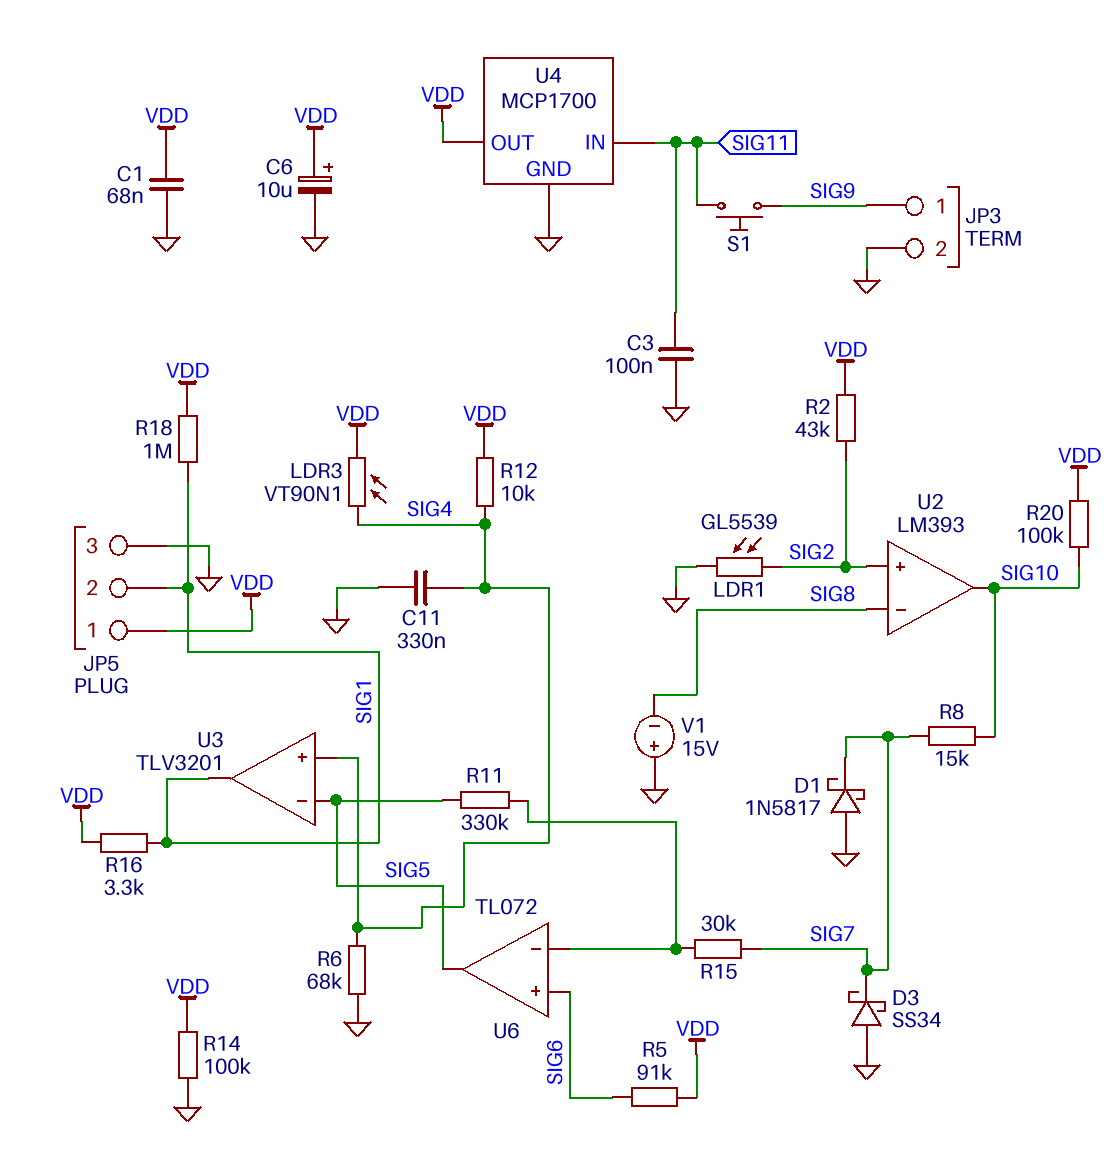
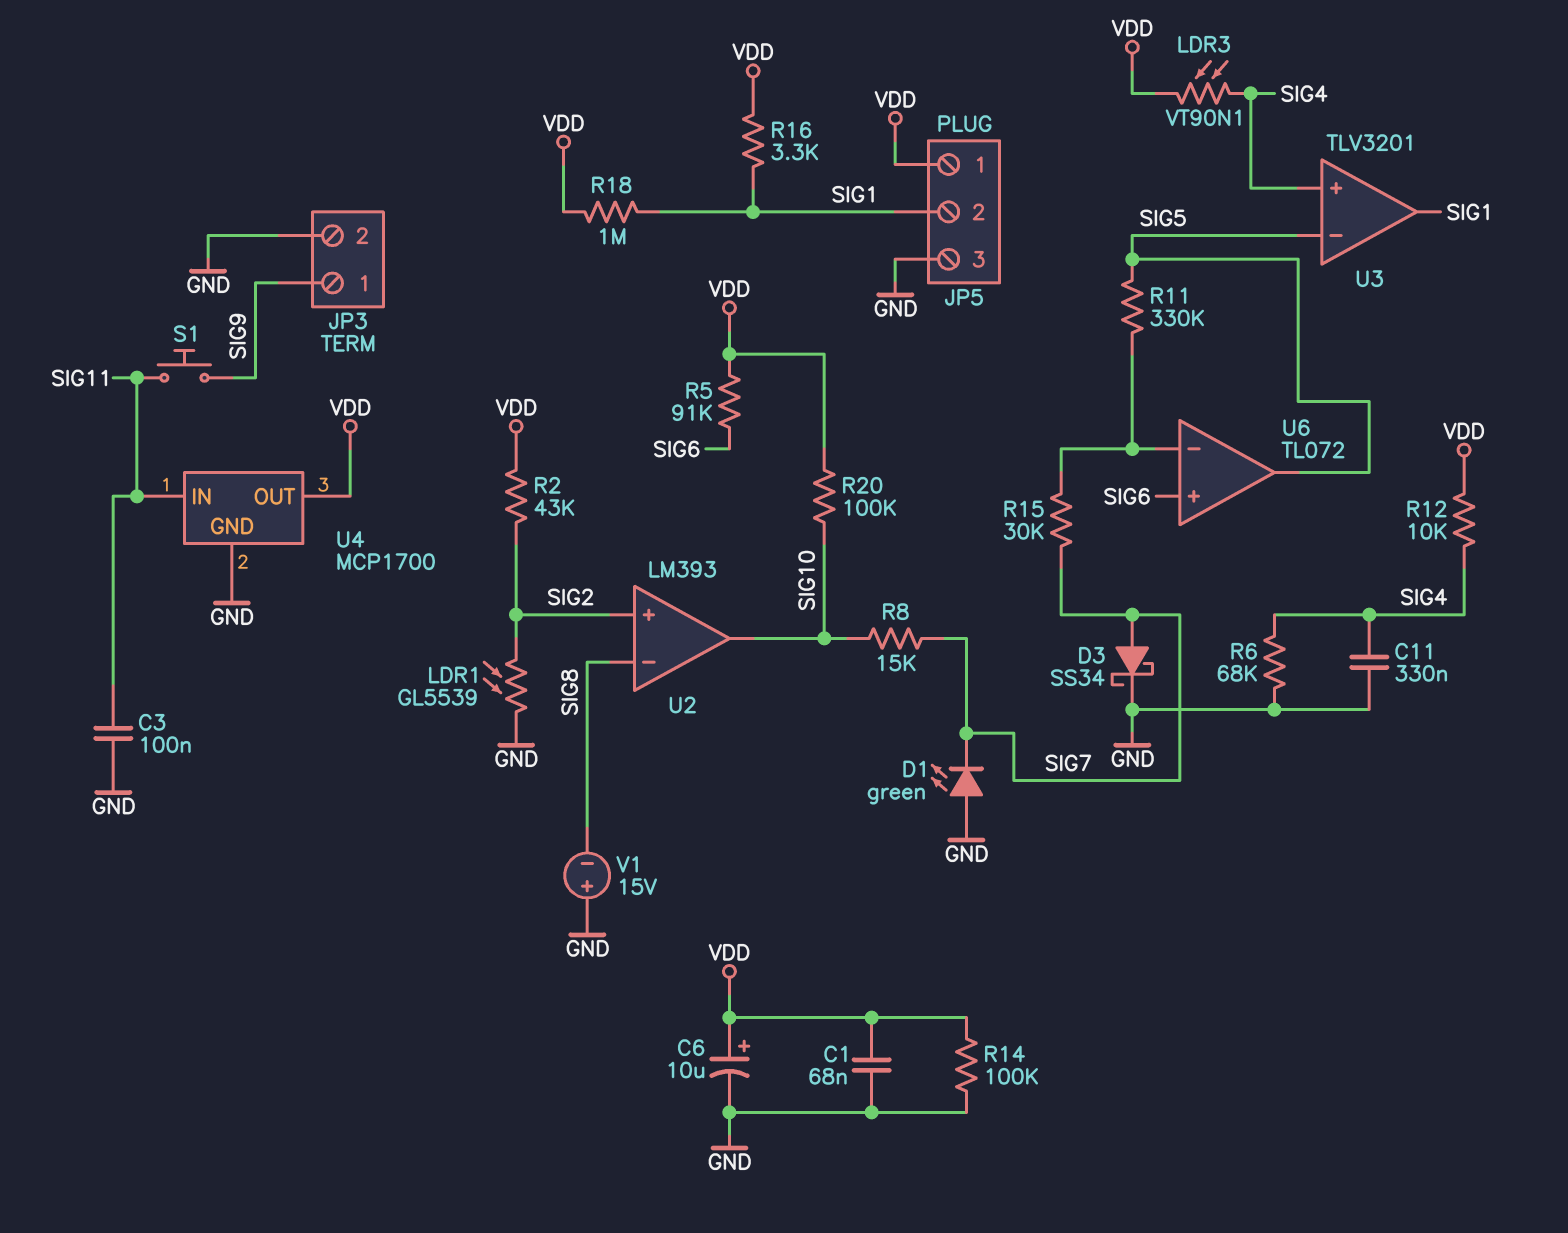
D1: schottky 1N5817 (A GND, K SIG7) -> LED green (A GND, K SIG7)
D3: schottky SS34 (A GND, K SIG7) -> schottky SS34 (A SIG7, K GND)

